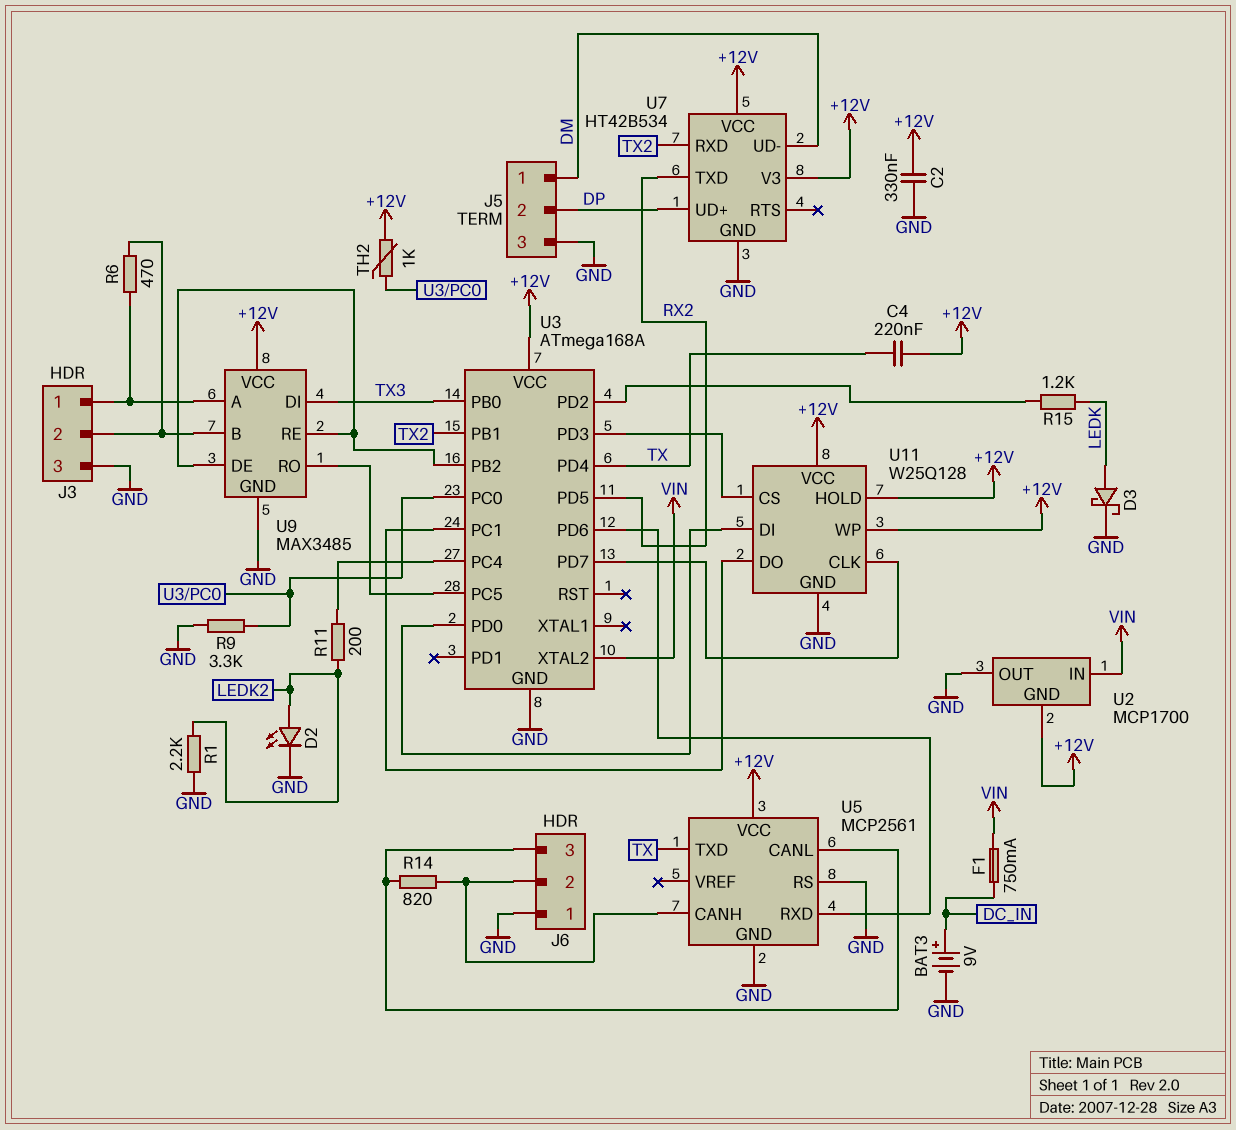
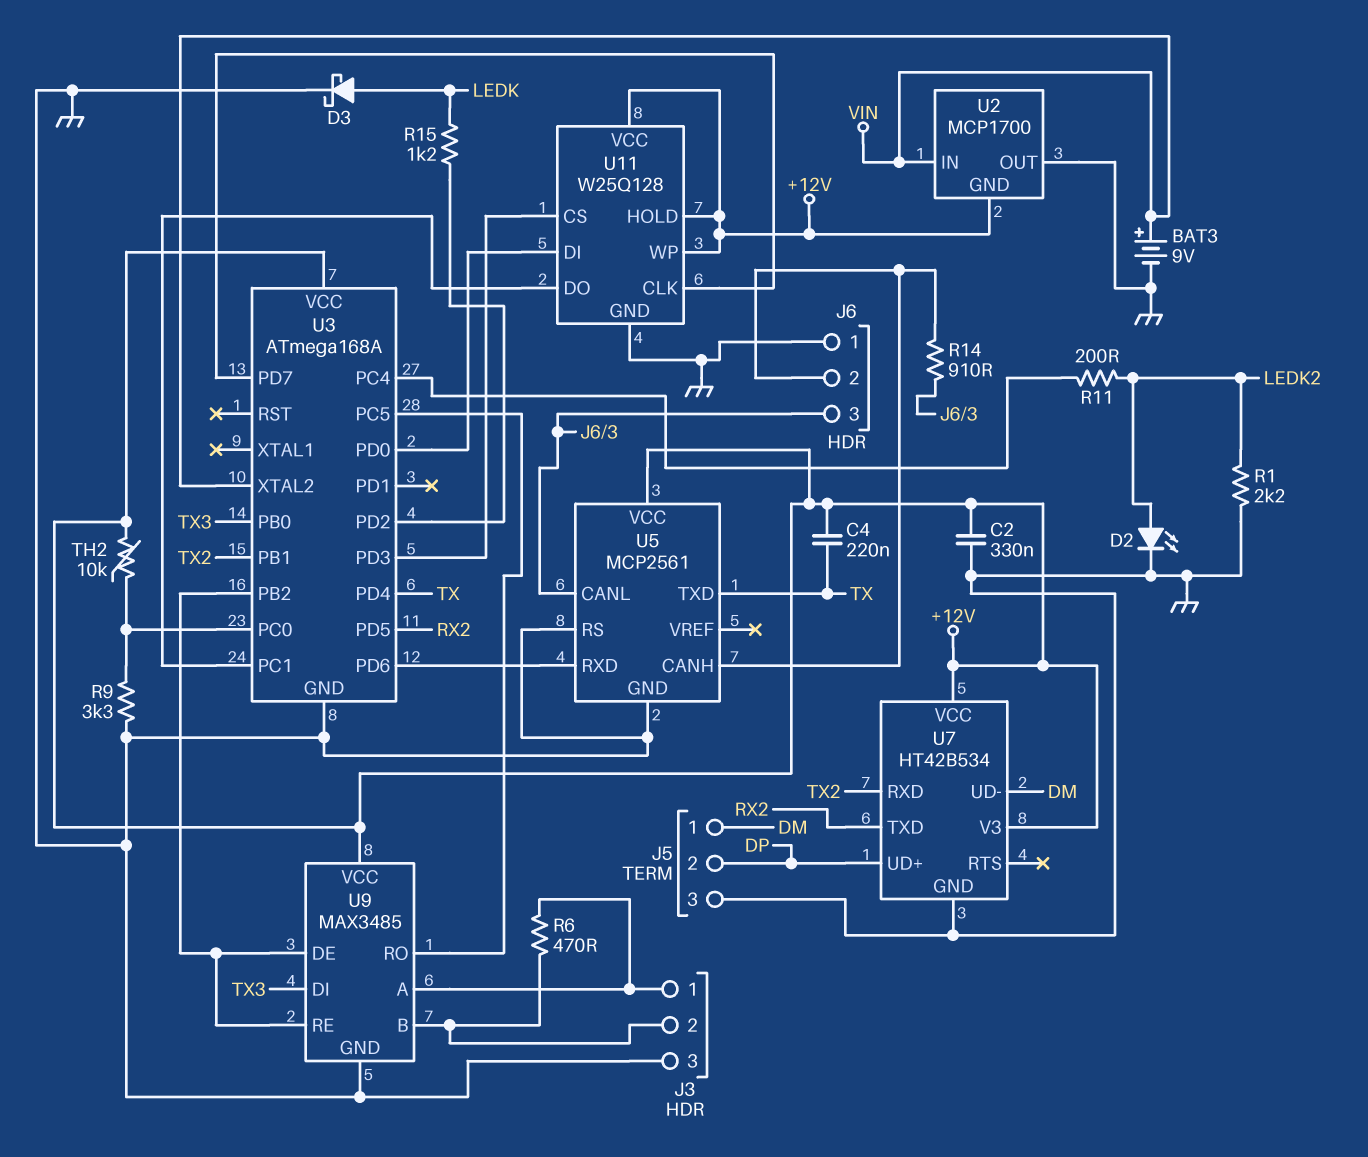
BAT3: 9V (plus DC_IN, minus GND) -> 9V (plus VIN, minus GND)
F1: 750mA (DC_IN, VIN) -> none
R14: 820 (J6/2, J6/3) -> 910 (J6/2, J6/3)
TH2: 1k (+12V, U3/PC0) -> 10k (+12V, U3/PC0)

